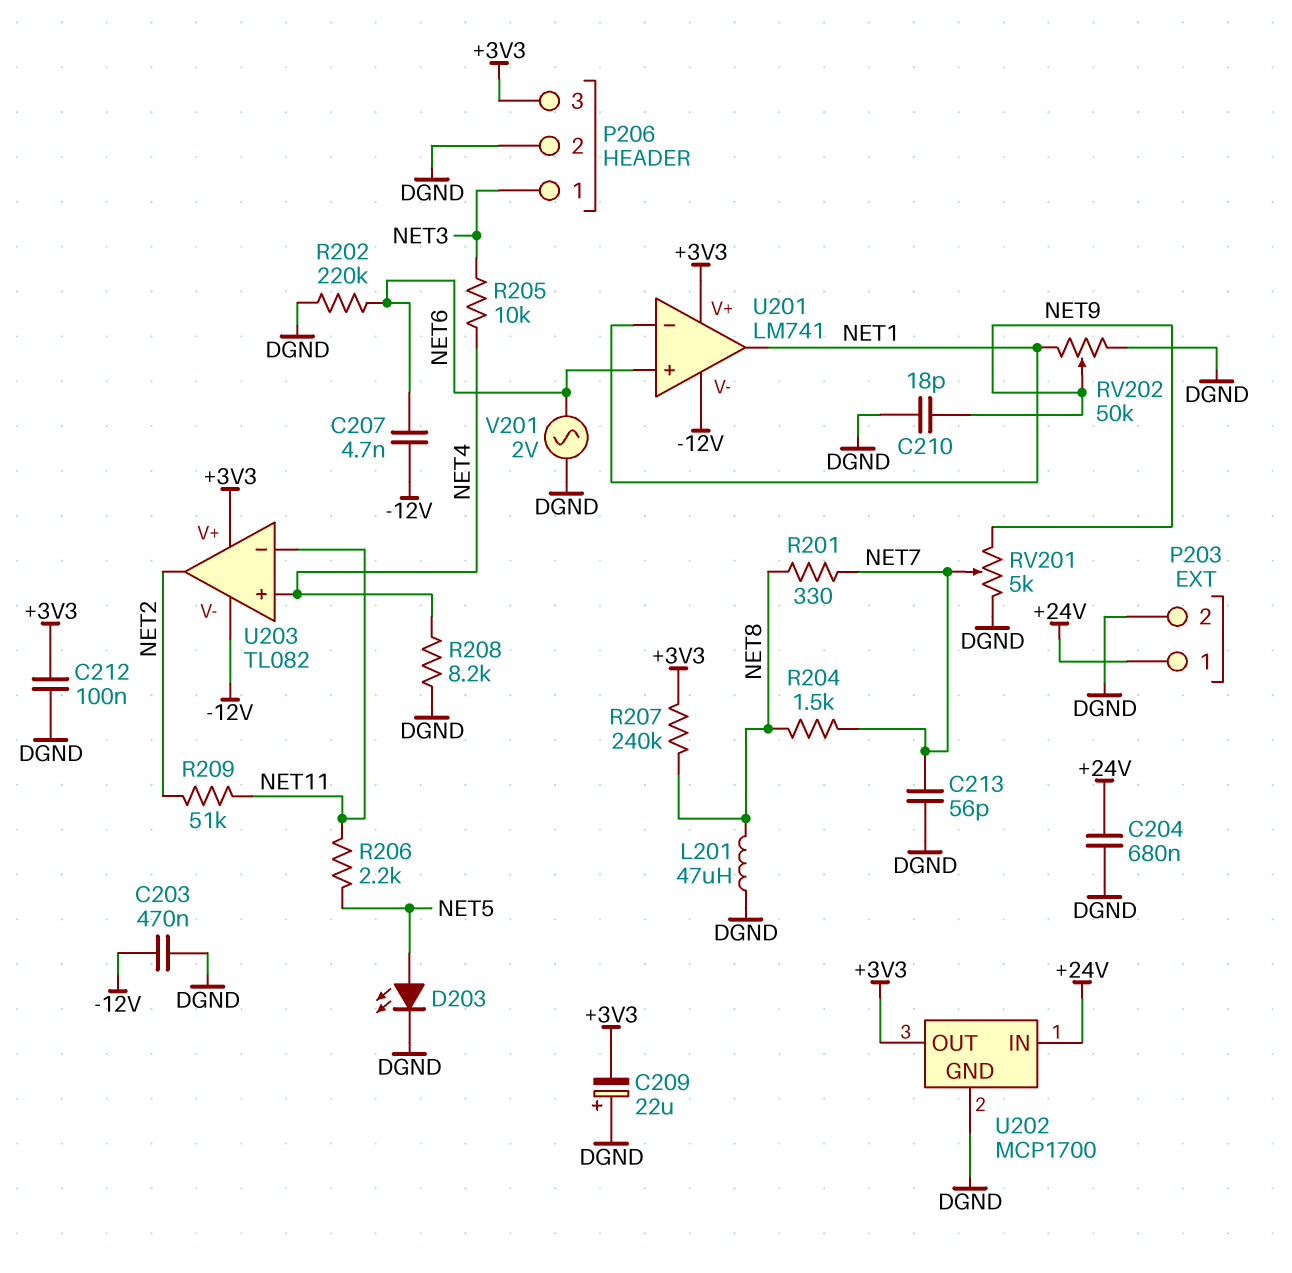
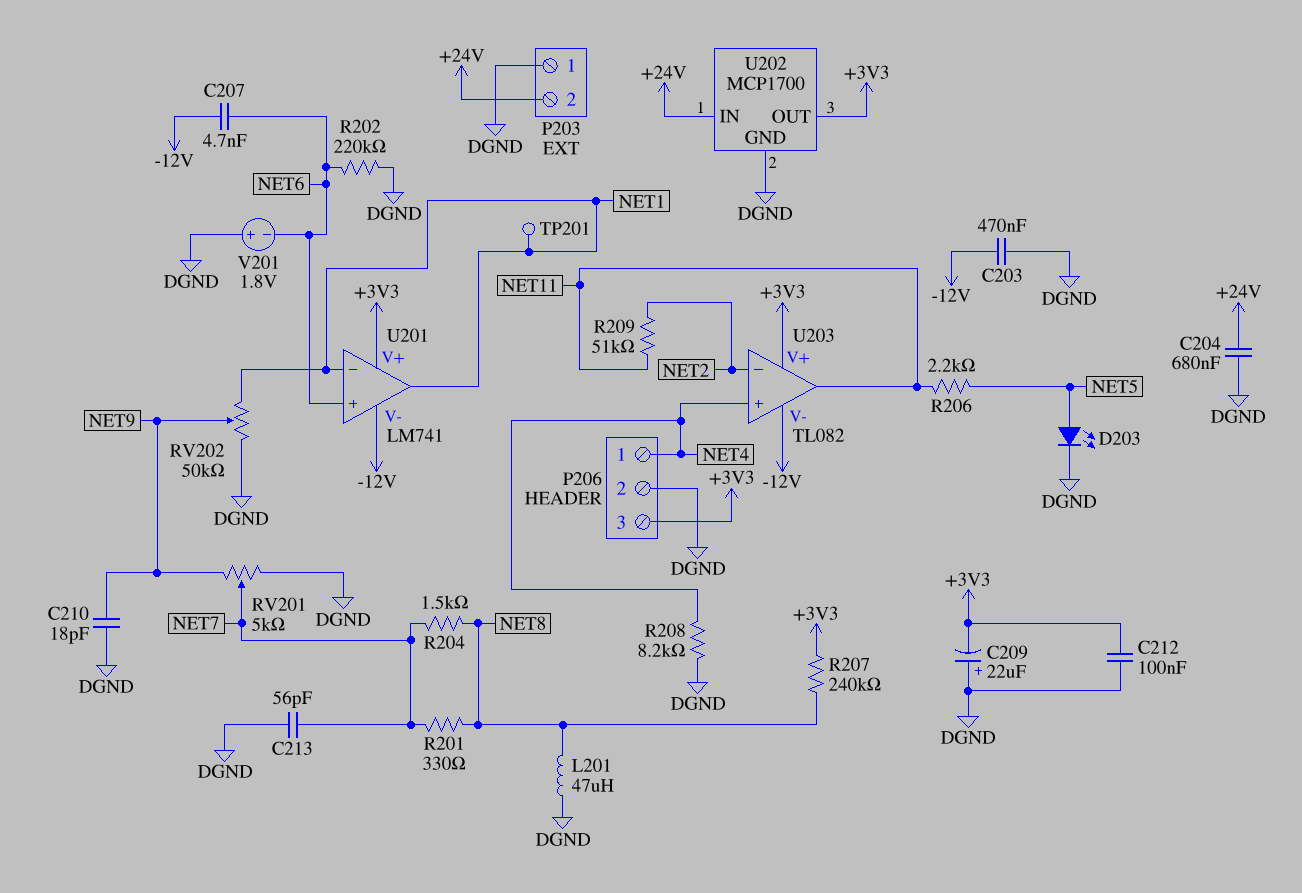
P203 pin 1: +24V -> DGND
P203 pin 2: DGND -> +24V
P206 pin 1: NET3 -> NET4
R205: 10k (NET3, NET4) -> none
TP201: none -> test point (NET1)
U203 pin in-: NET11 -> NET2
U203 pin out: NET2 -> NET11
V201: AC 2V (DGND, NET6) -> 1.8V (plus DGND, minus NET6)

